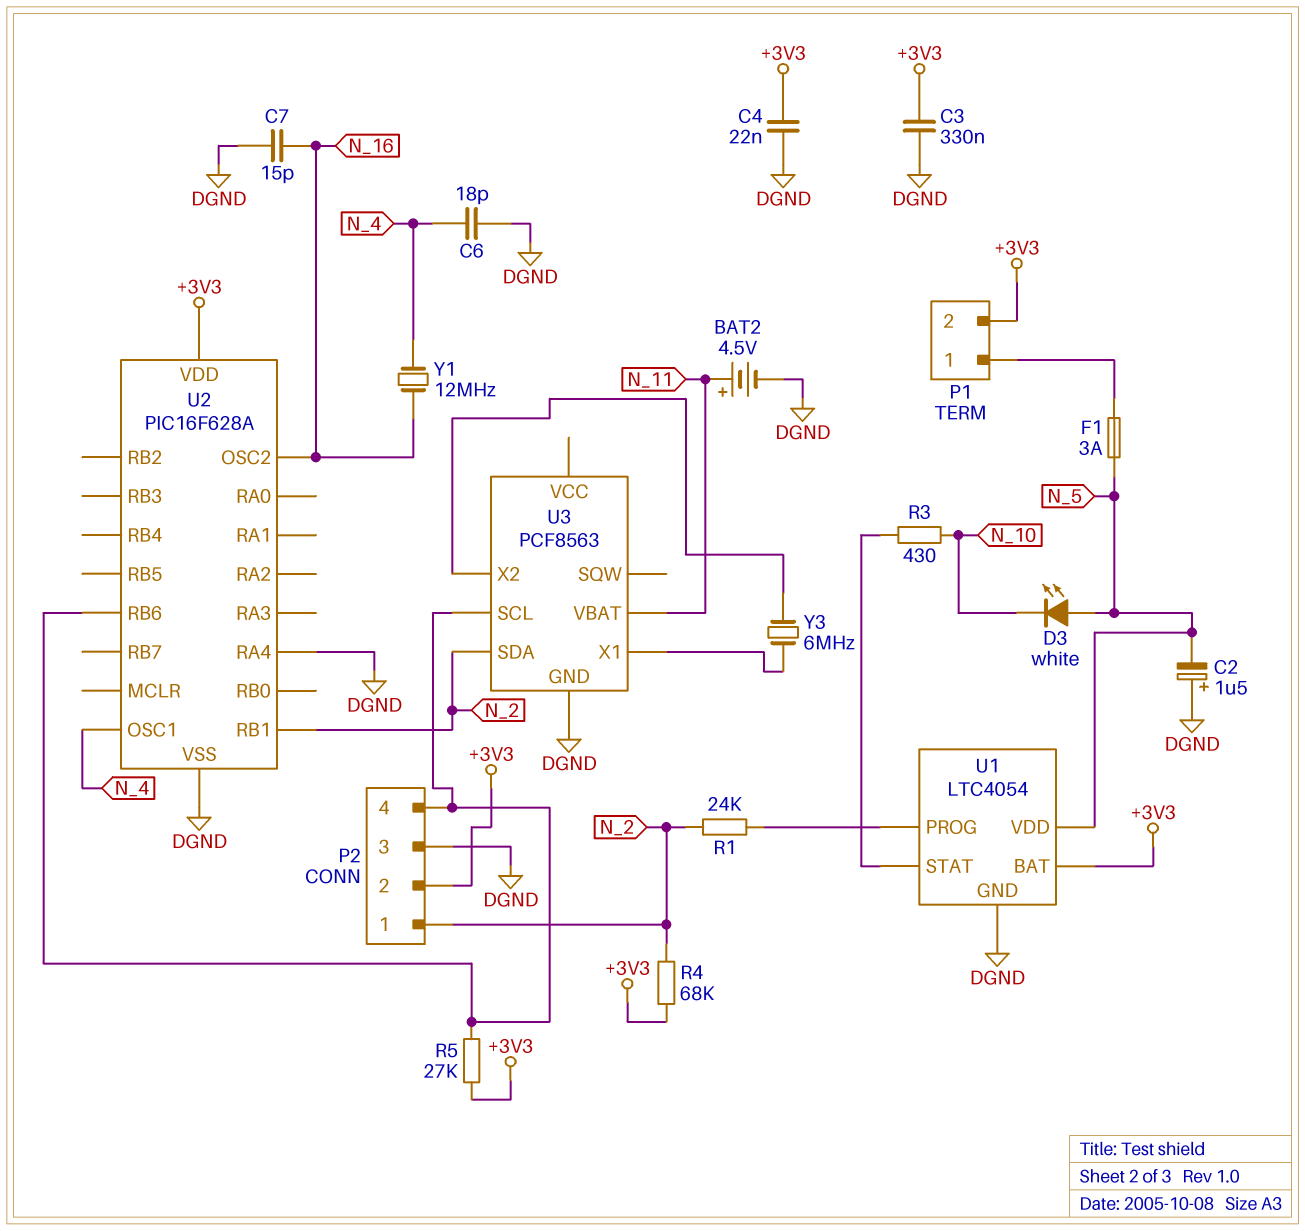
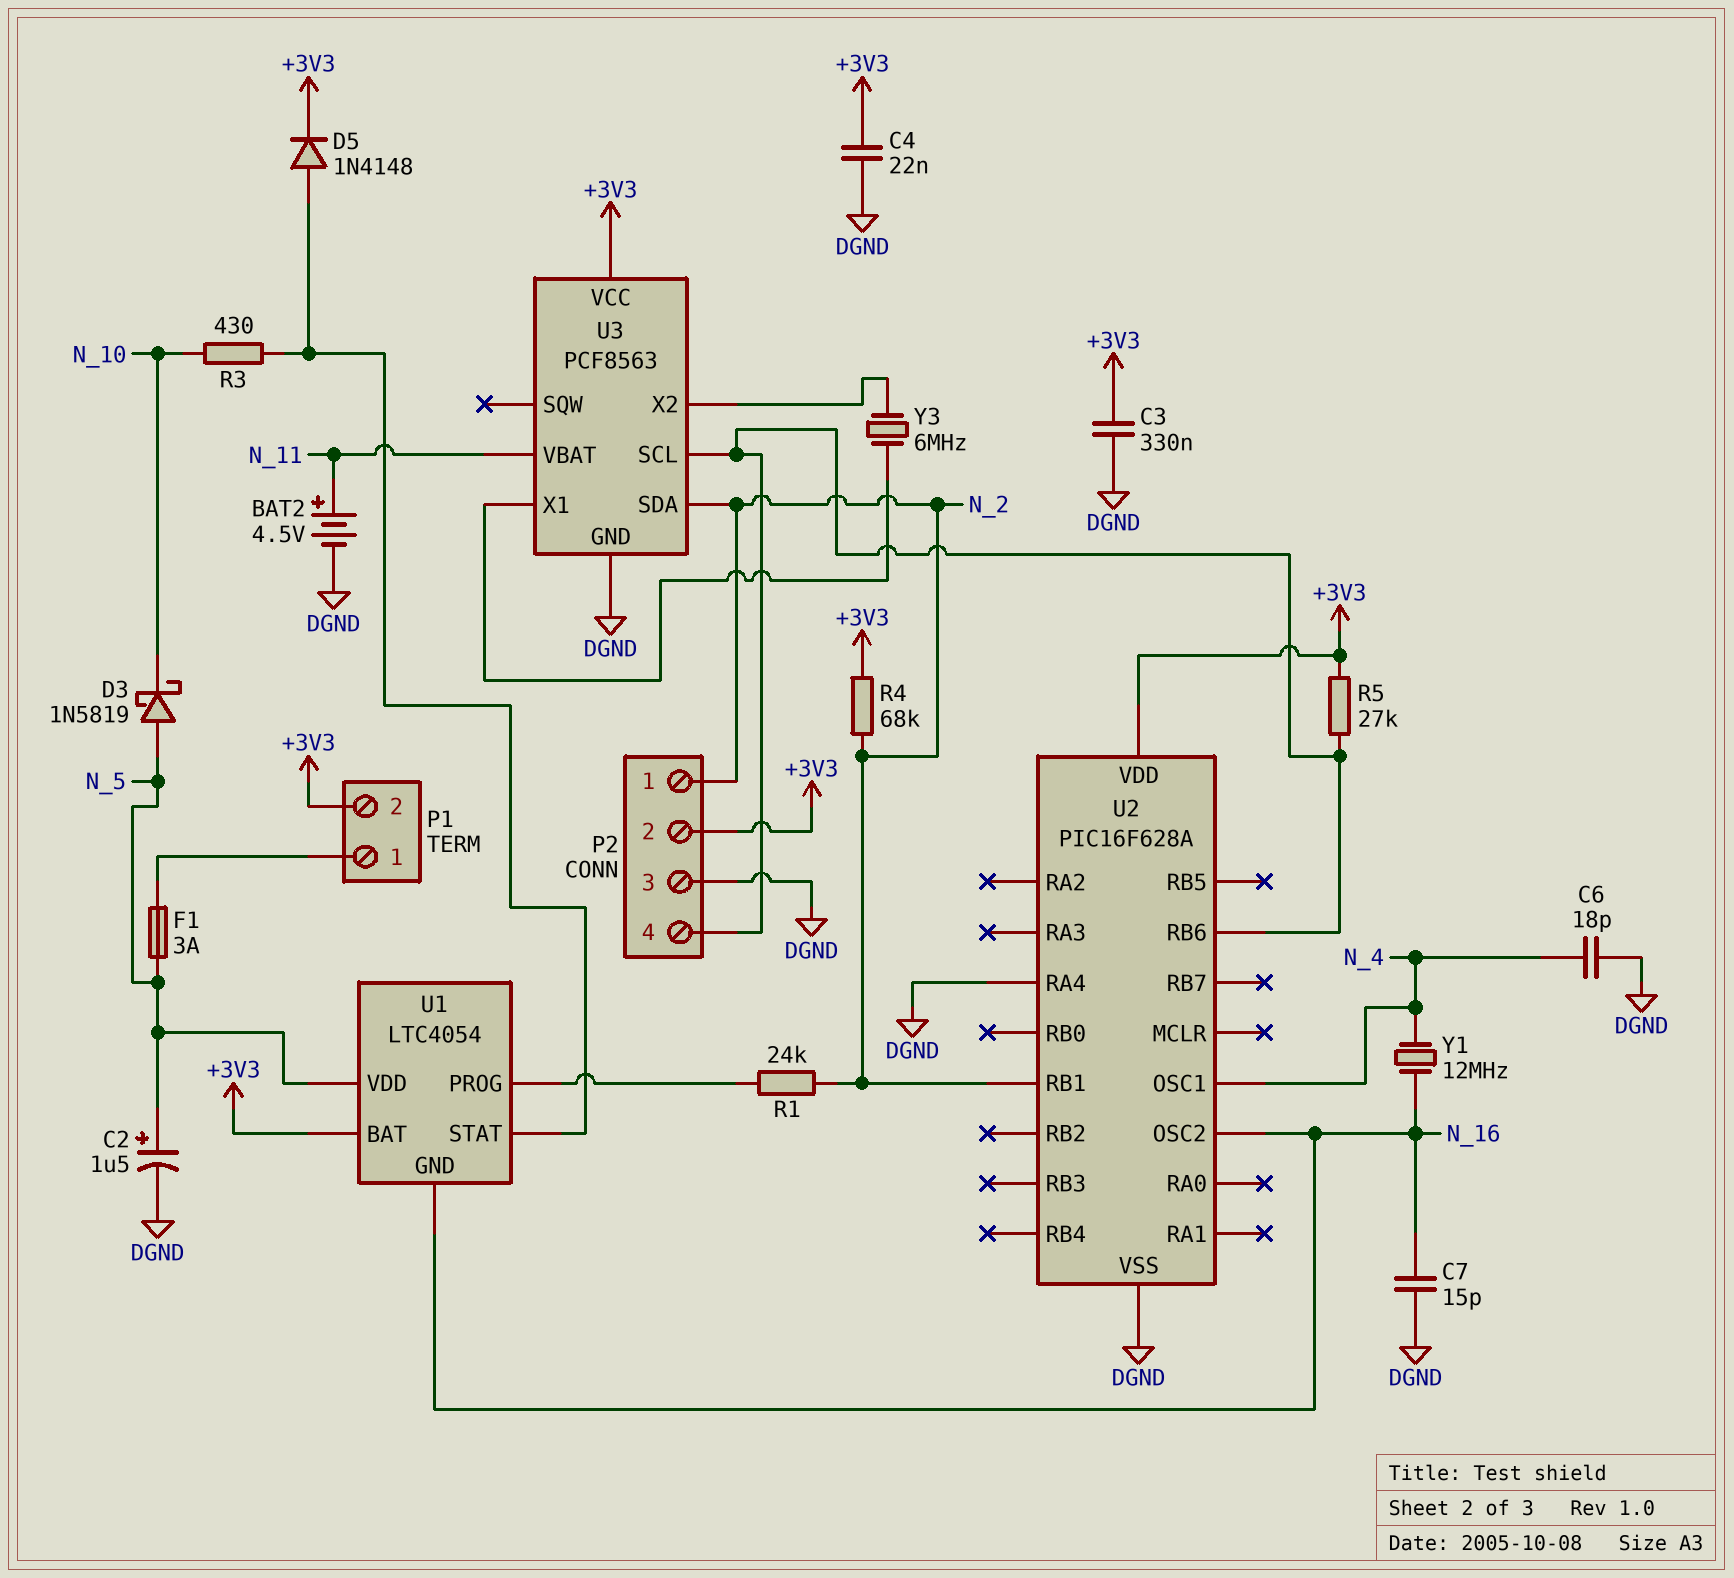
C2: 1.5uF (plus DGND, minus N_5) -> 1.5uF (plus N_5, minus DGND)
D3: LED white (A N_5, K N_10) -> schottky 1N5819 (A N_5, K N_10)
D5: none -> diode 1N4148 (A U1/STAT, K +3V3)
U1 pin GND: DGND -> N_16
U3 pin VCC: none -> +3V3

